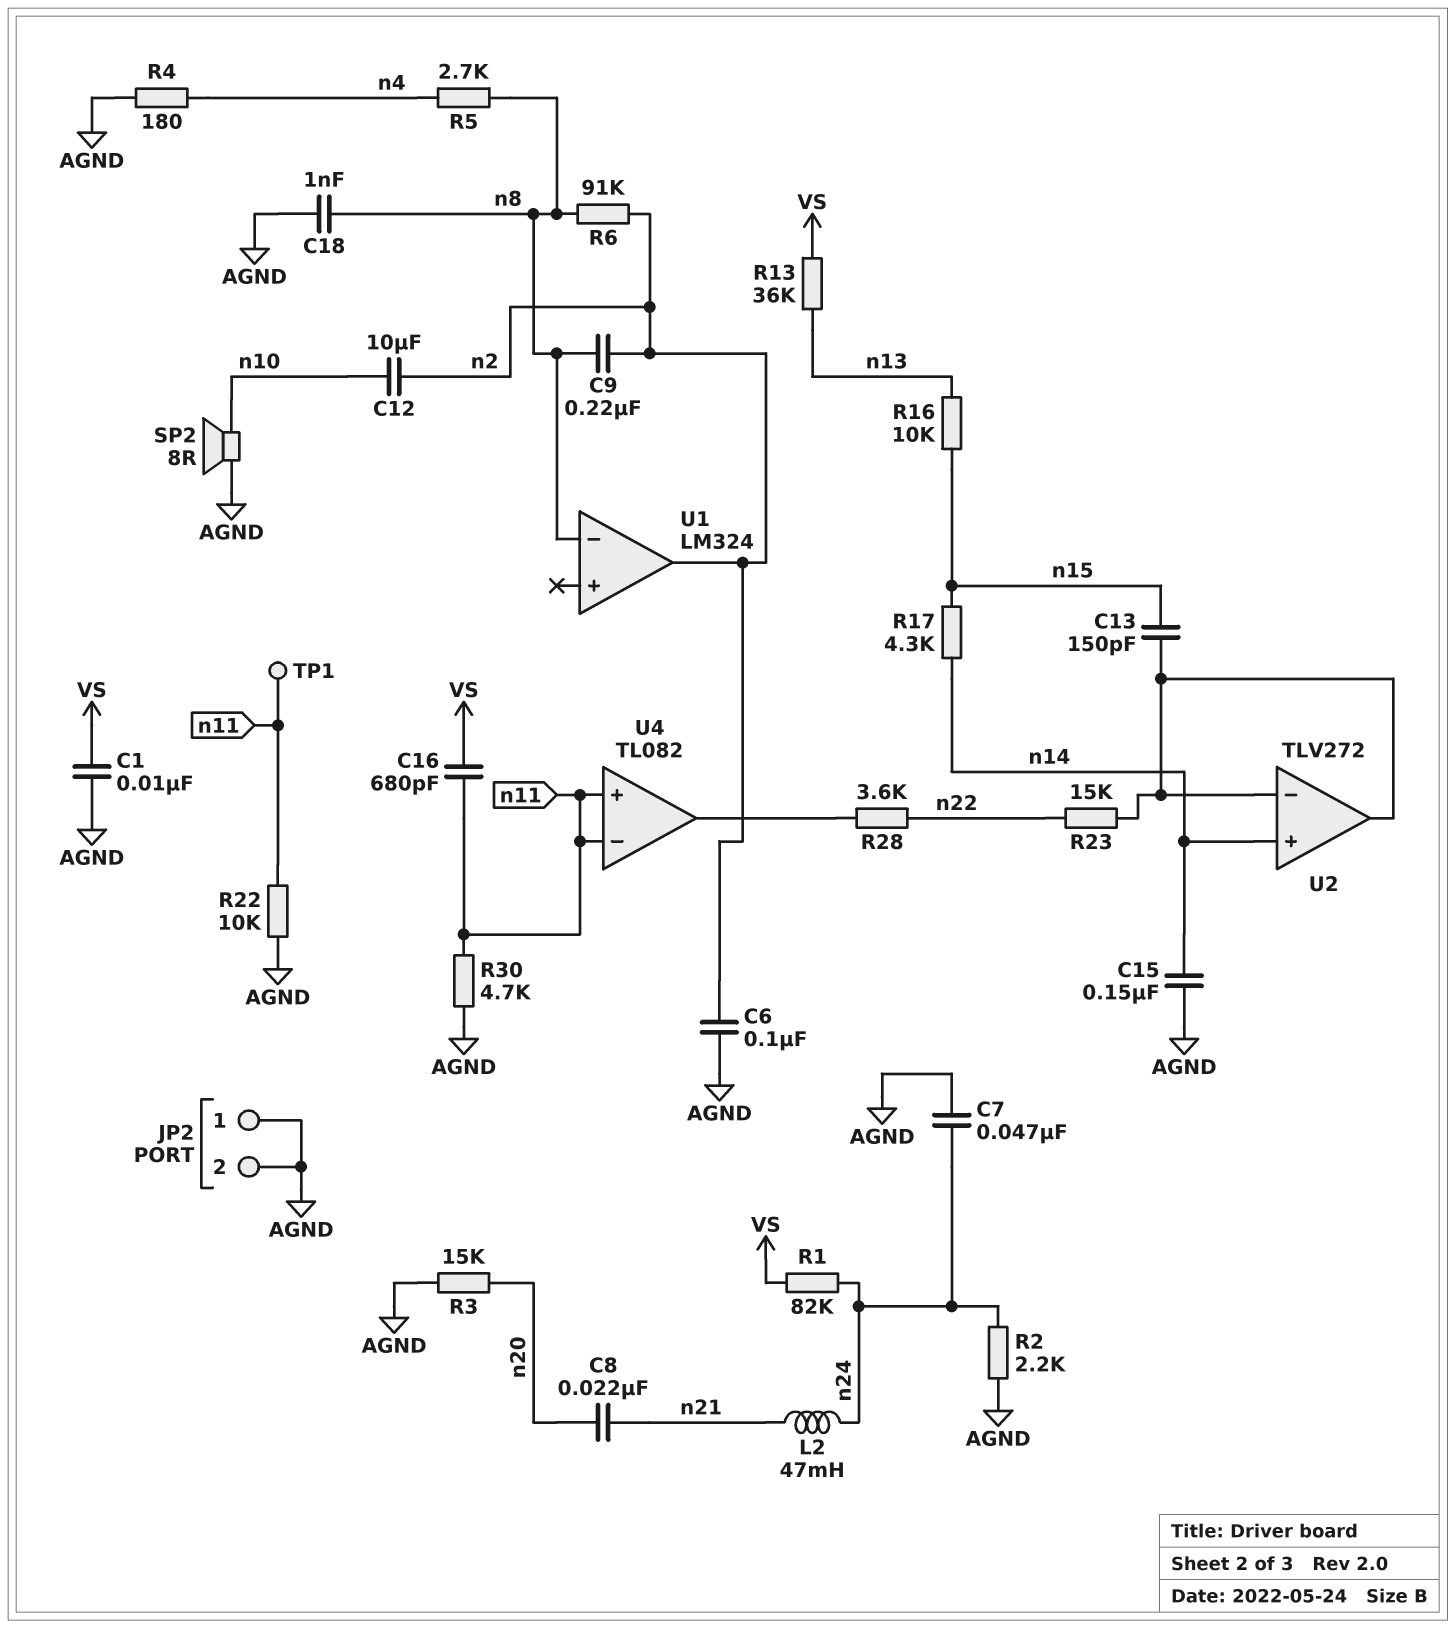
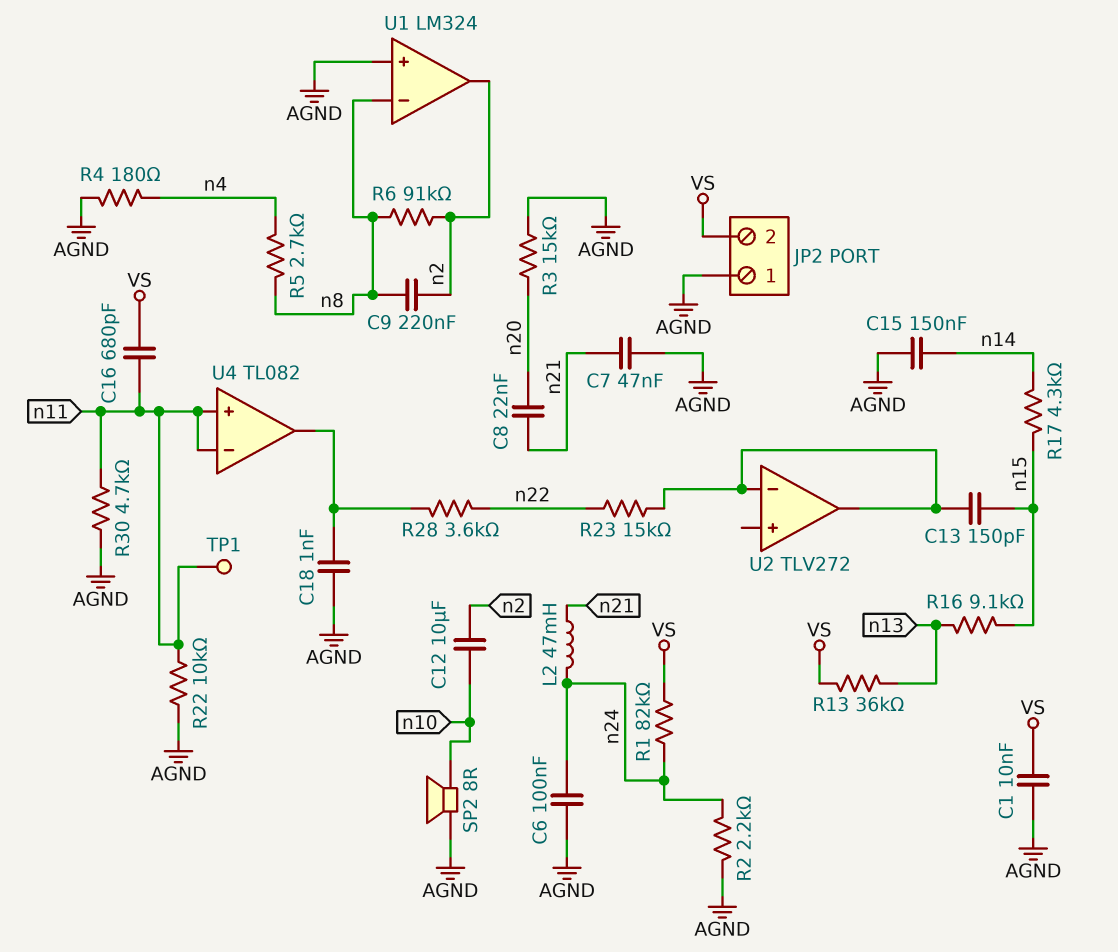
C6: 100nF (AGND, n2) -> 100nF (AGND, n24)
C7: 47nF (AGND, n24) -> 47nF (AGND, n21)
C18: 1nF (AGND, n8) -> 1nF (AGND, U4/out)
JP2 pin 2: AGND -> VS
R16: 10k (n13, n15) -> 9.1k (n13, n15)
U1 pin in+: none -> AGND
U2 pin in+: n14 -> none

